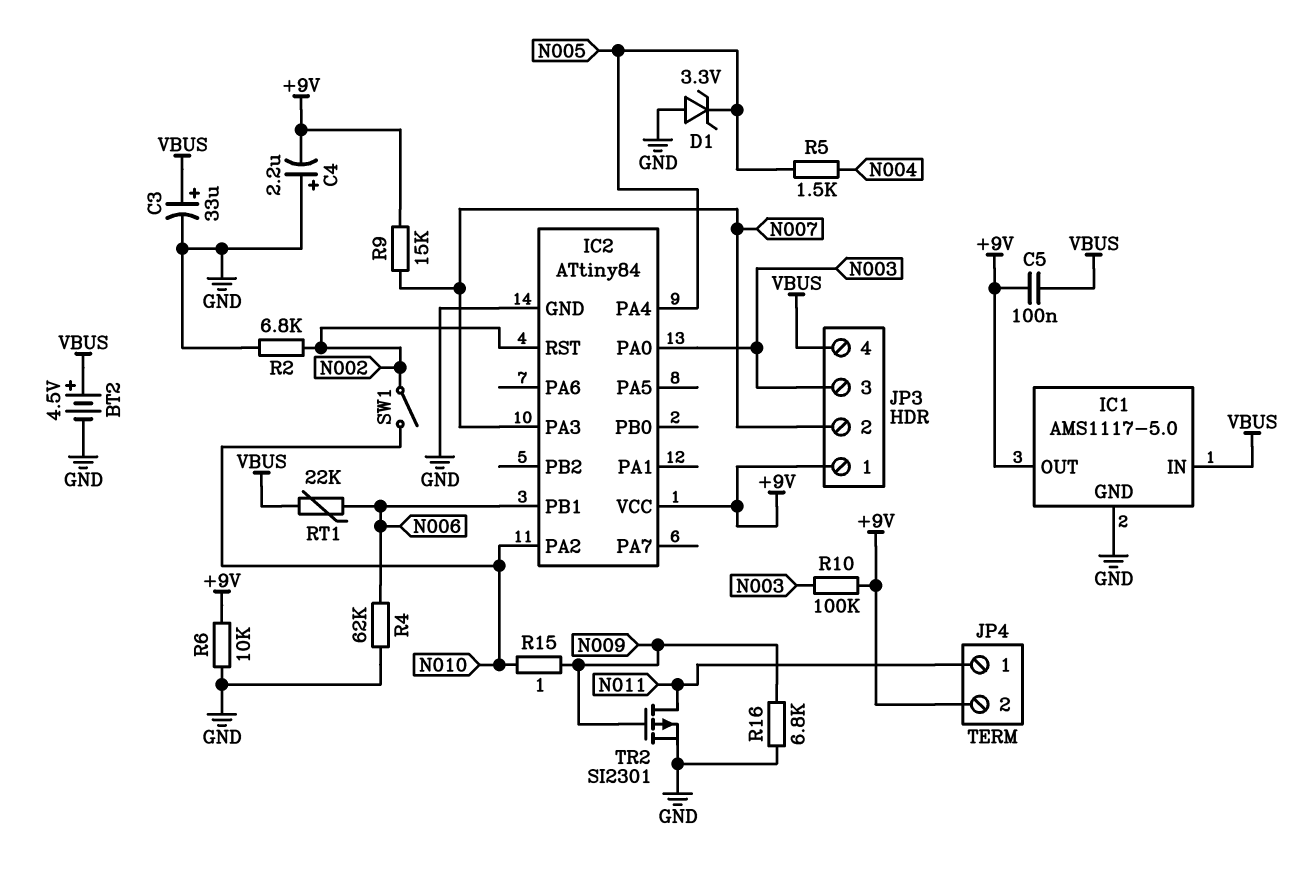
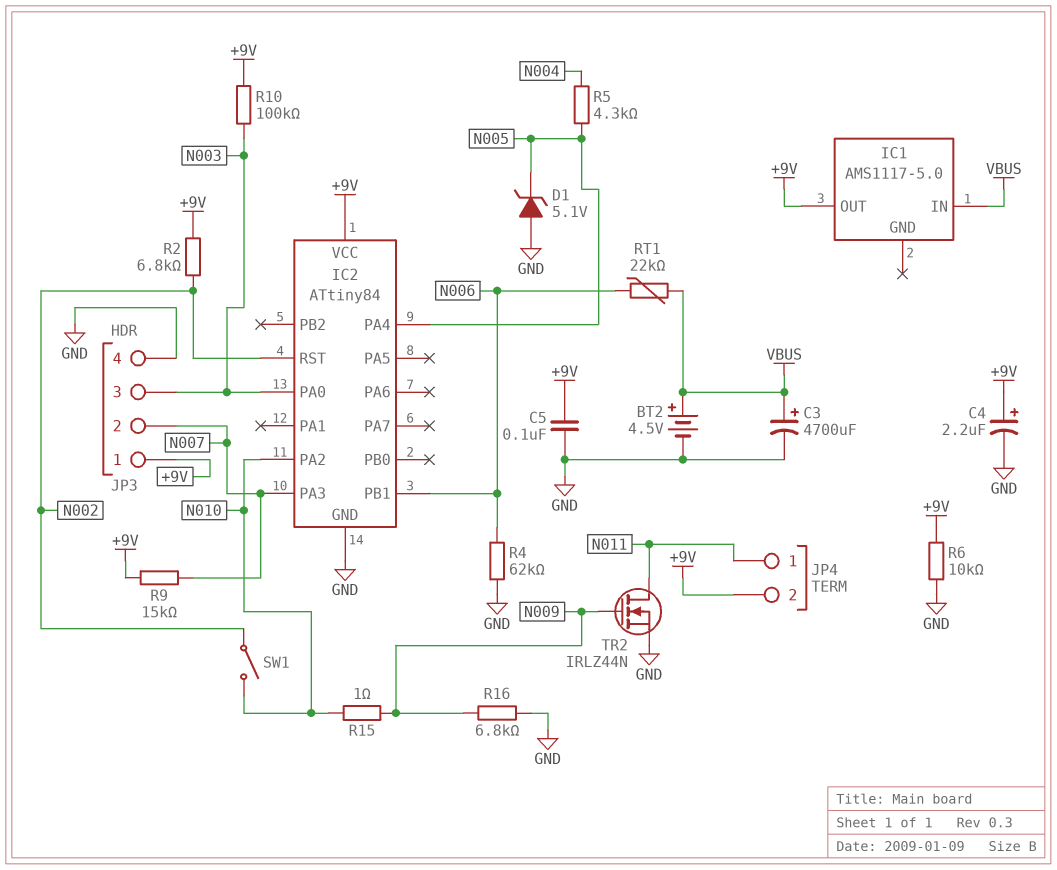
C3: 33uF (plus VBUS, minus GND) -> 4700uF (plus VBUS, minus GND)
C4: 2.2uF (plus GND, minus +9V) -> 2.2uF (plus +9V, minus GND)
C5: 100nF (+9V, VBUS) -> 100nF (+9V, GND)
D1: zener 3.3V (A GND, K N005) -> zener 5.1V (A GND, K N005)
IC1 pin GND: GND -> none
JP3 pin 4: VBUS -> GND
R2: 6.8k (GND, N002) -> 6.8k (+9V, N002)
R5: 1.5k (N004, N005) -> 4.3k (N004, N005)
TR2: PMOS SI2301 (G N009, D N011, S GND) -> NMOS IRLZ44N (G N009, D N011, S GND)

